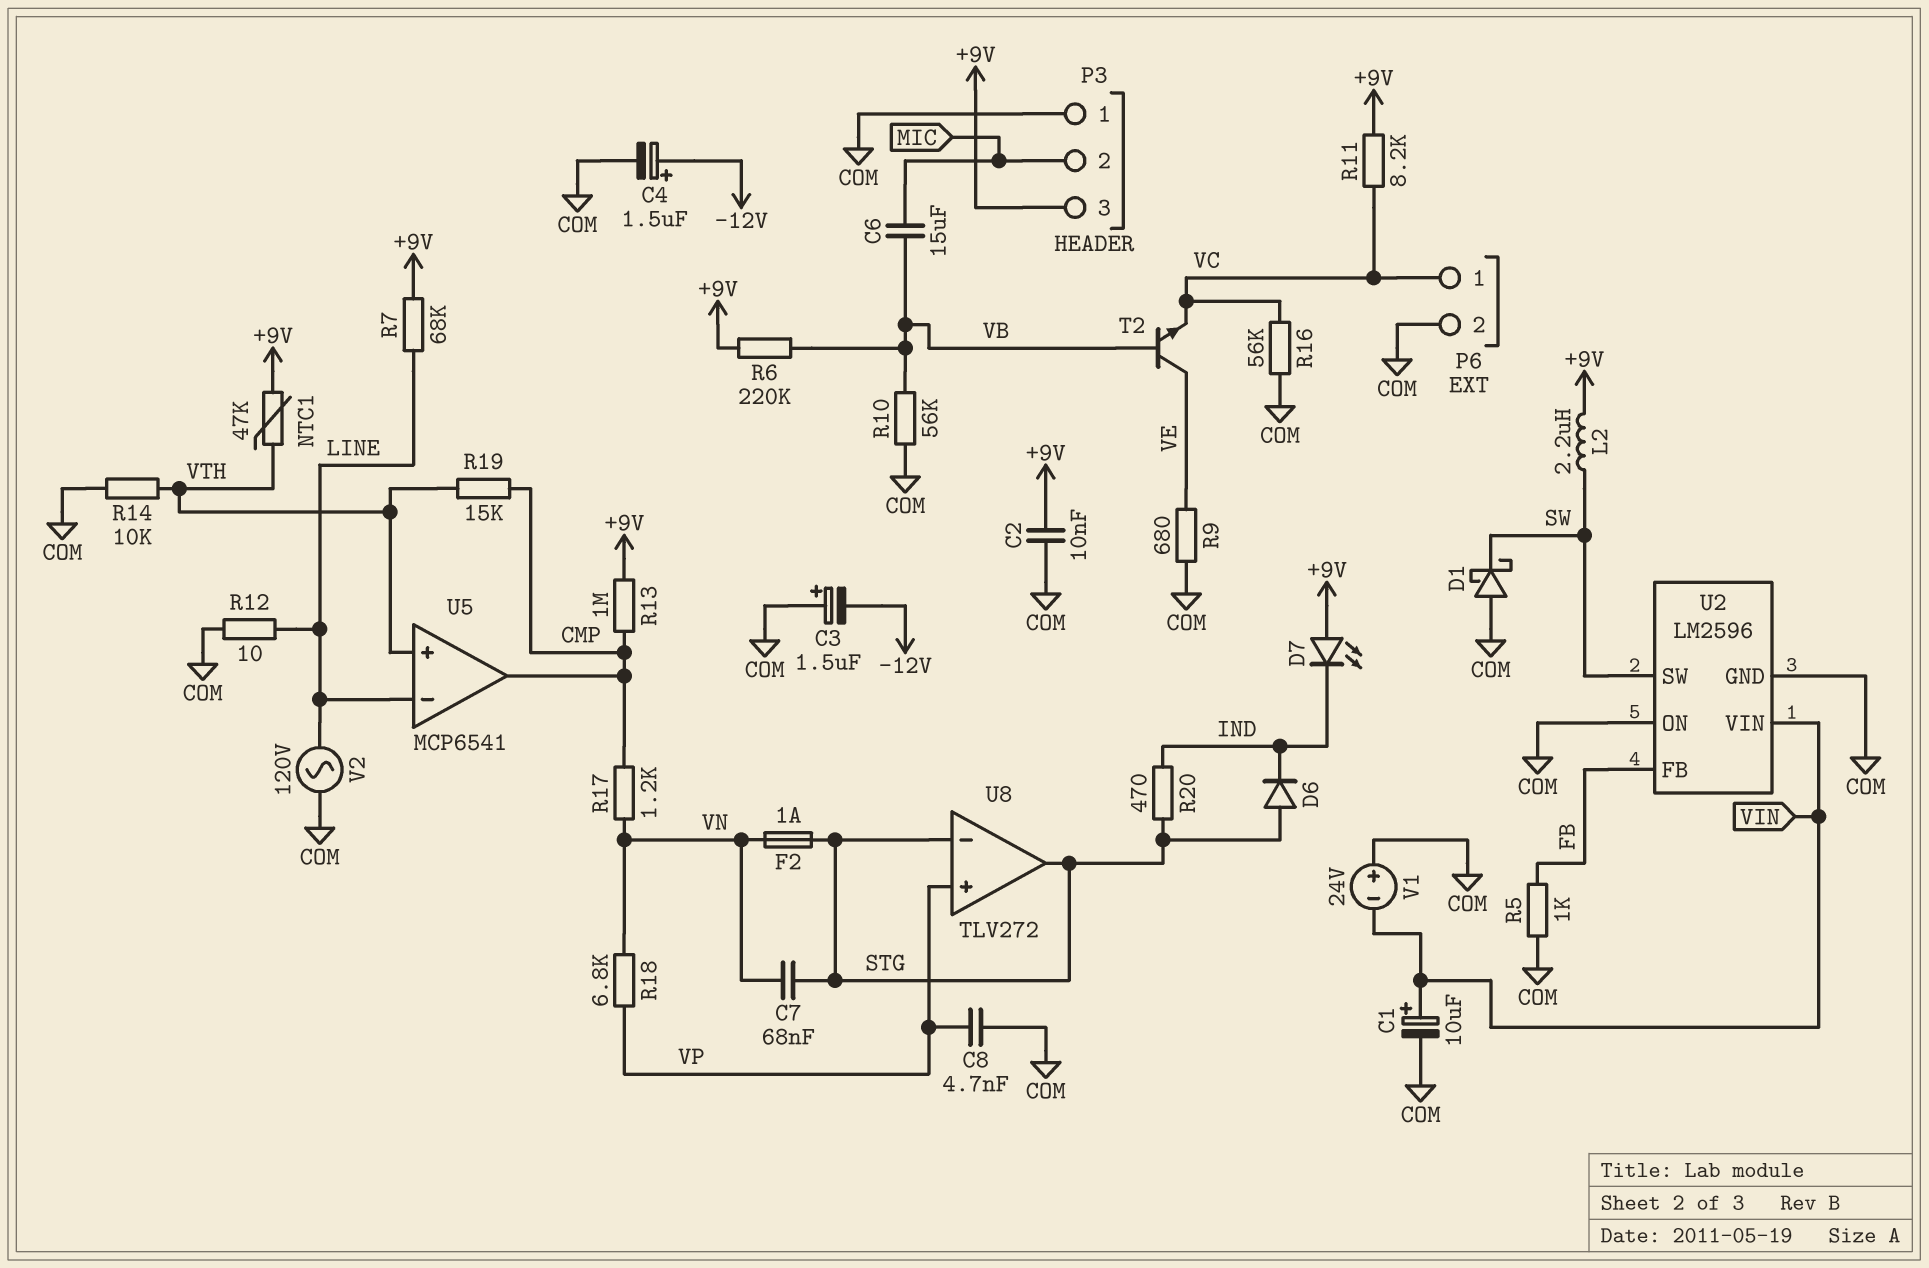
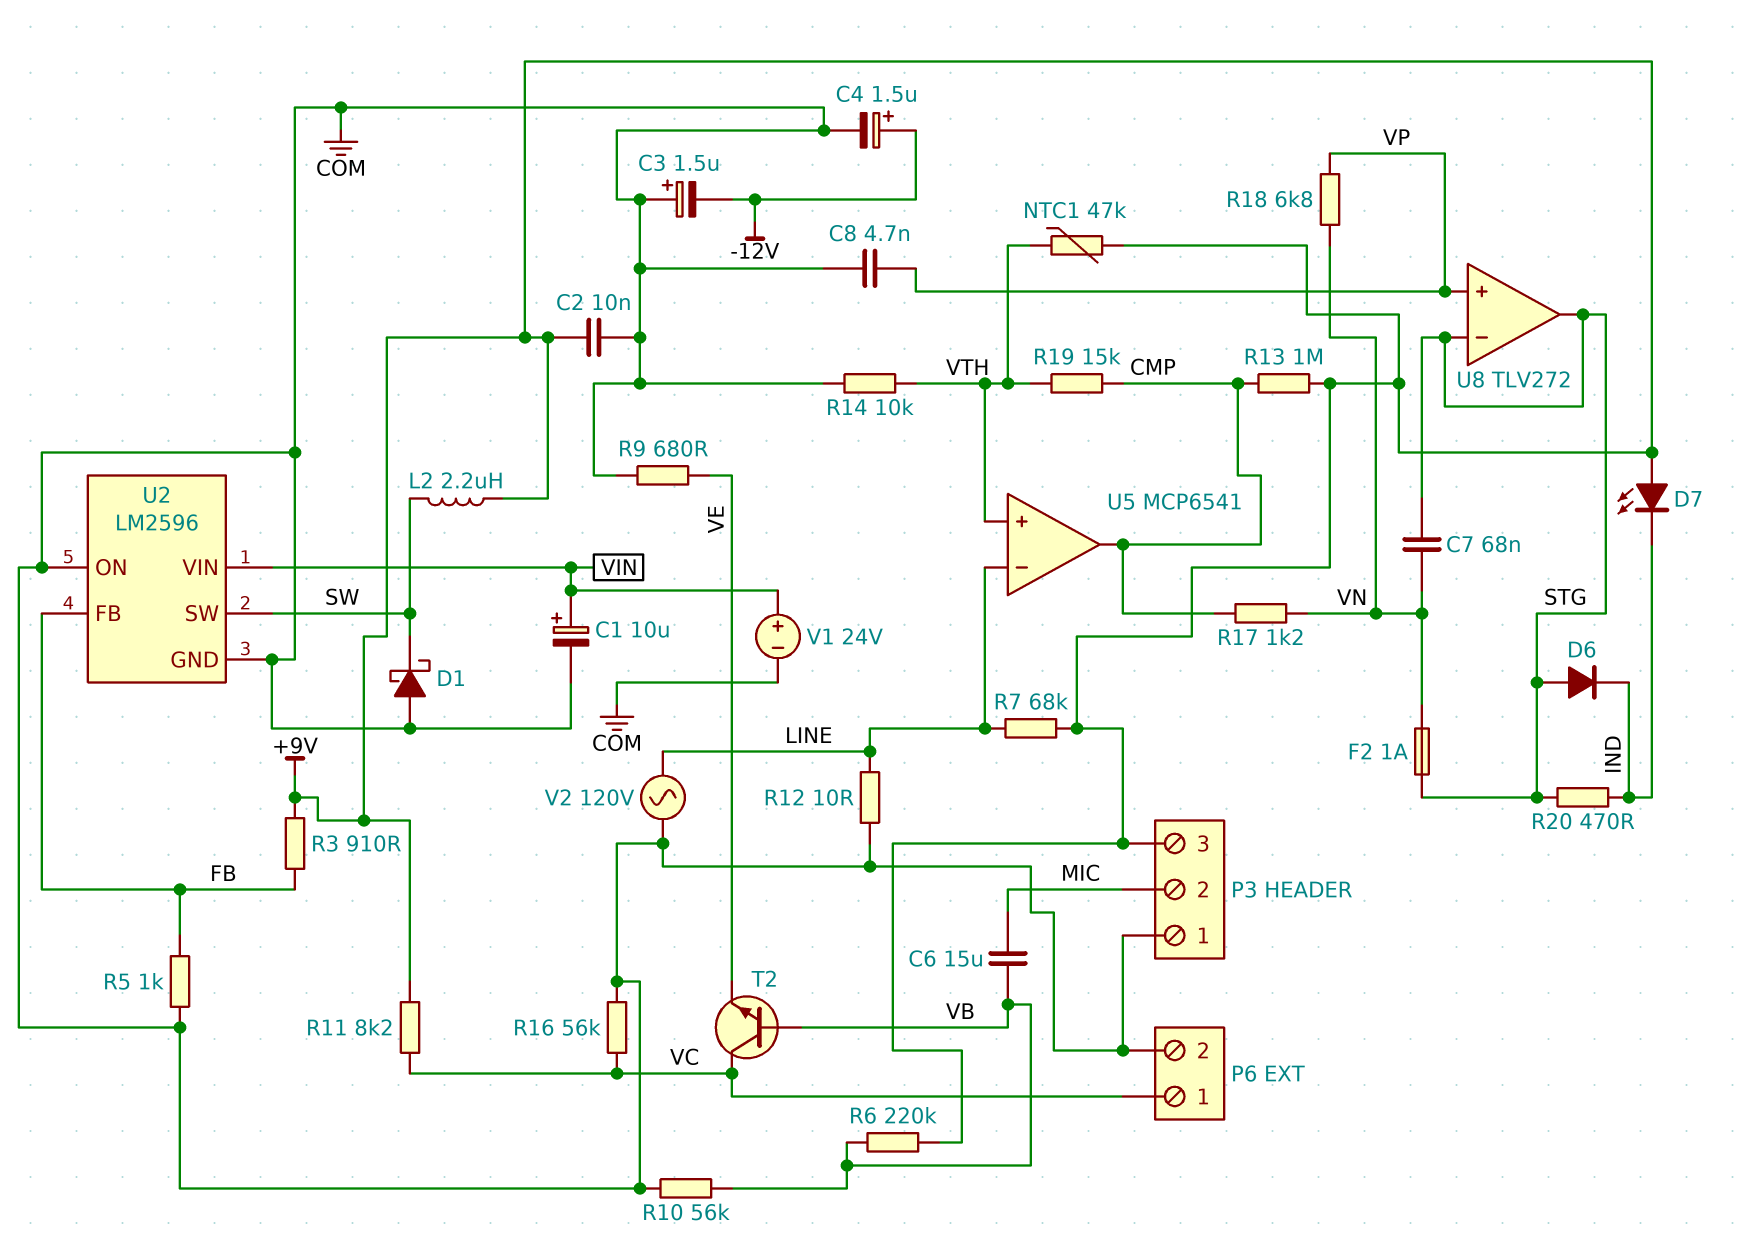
R3: none -> 910 (+9V, FB)
T2: NPN (B VB, C VE, E VC) -> NPN (B VB, C VC, E VE)
V1: 24V (plus COM, minus VIN) -> 24V (plus VIN, minus COM)

